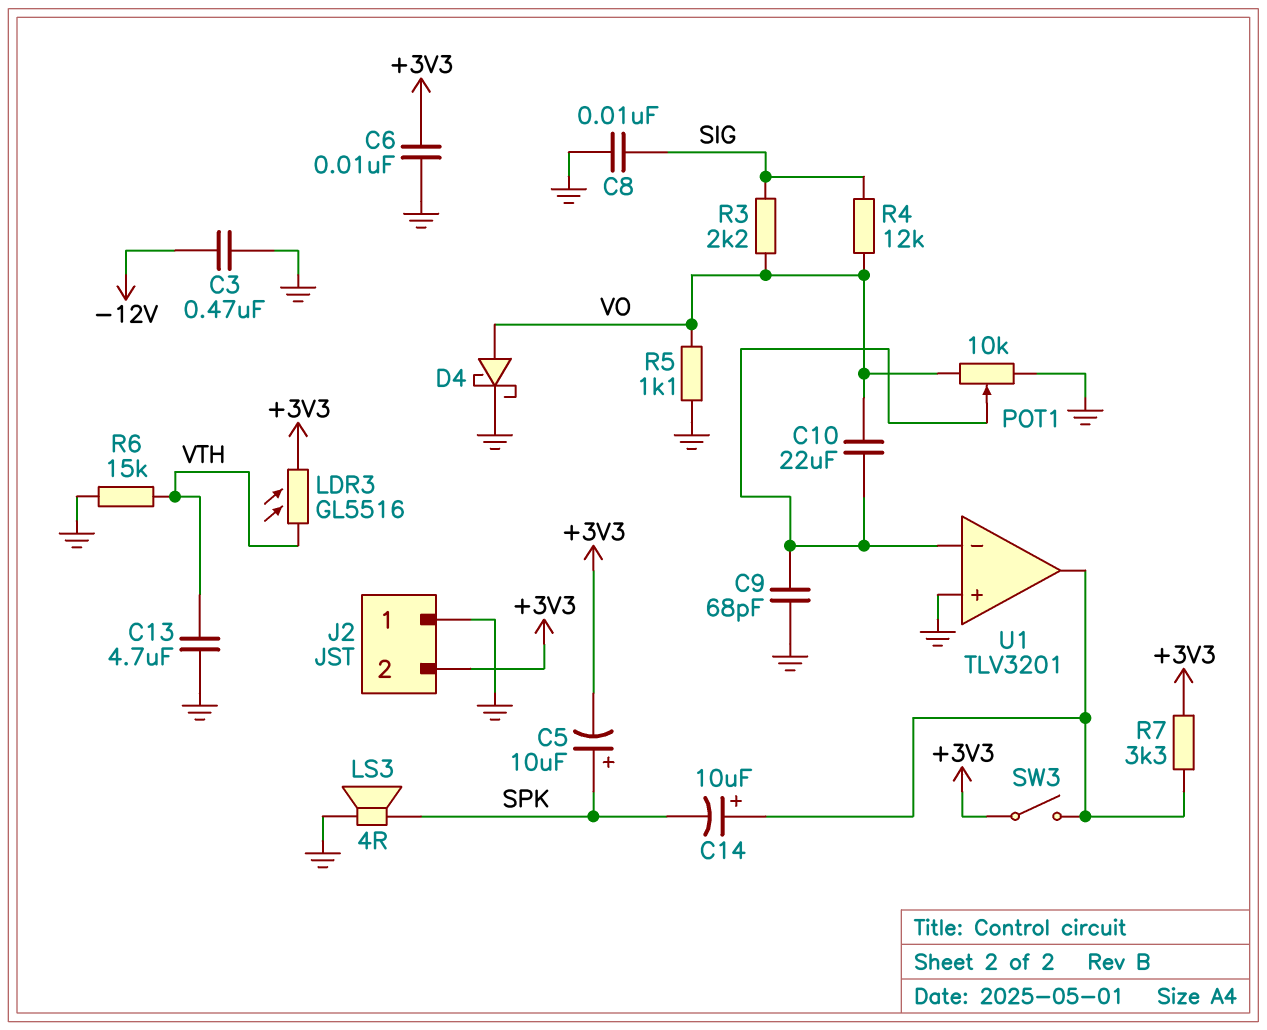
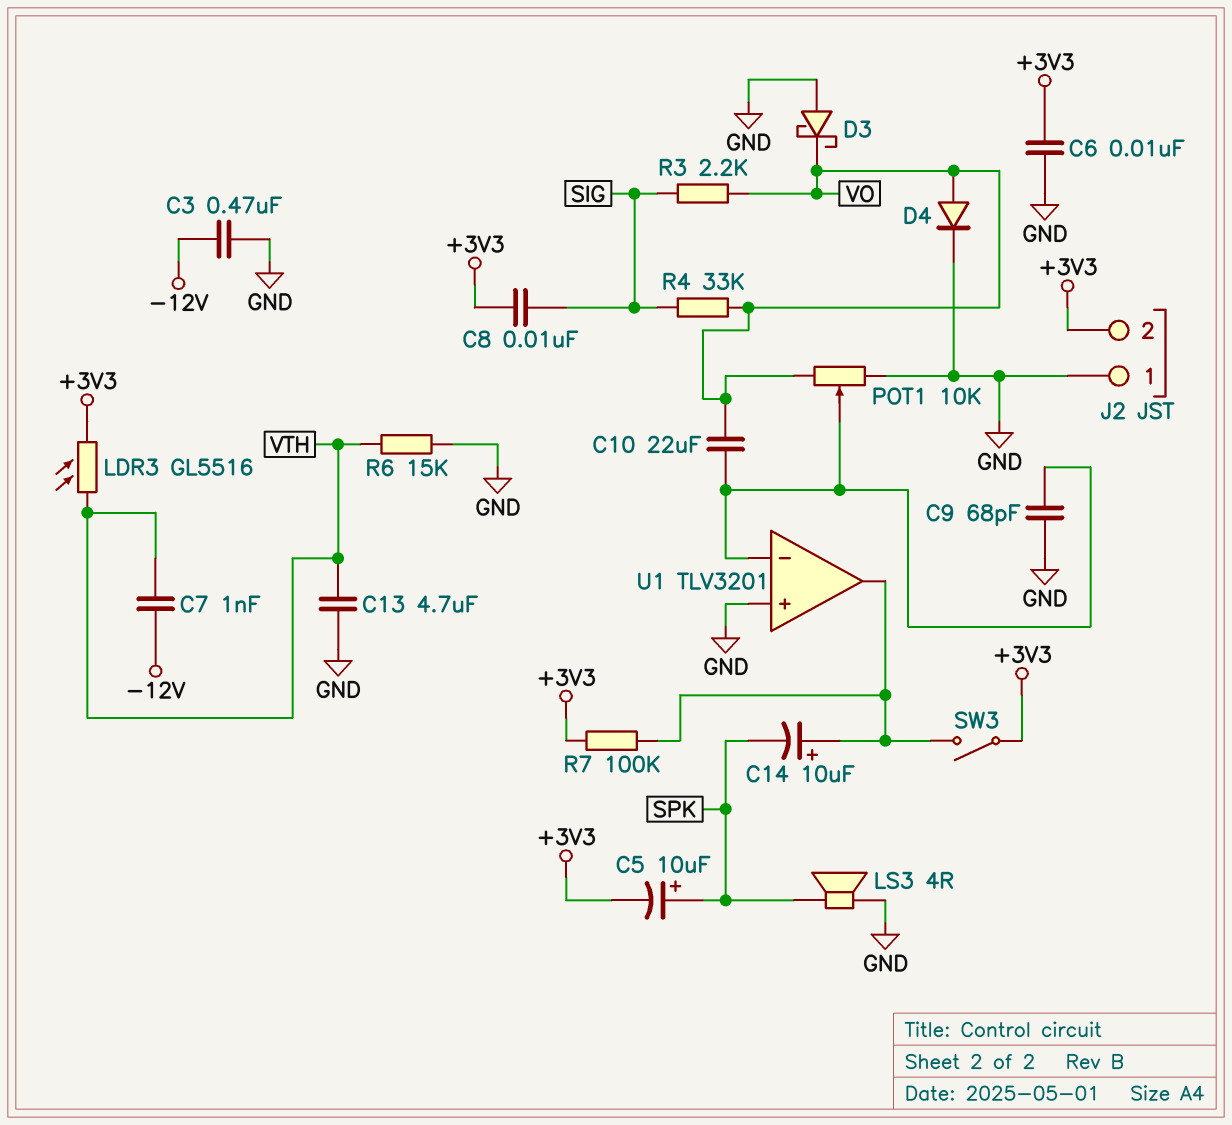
C7: none -> 1nF (-12V, VTH)
C8: 10nF (GND, SIG) -> 10nF (+3V3, SIG)
D3: none -> schottky (A GND, K VO)
D4: schottky (A VO, K GND) -> diode (A VO, K GND)
R4: 12k (SIG, VO) -> 33k (SIG, VO)
R5: 1.1k (GND, VO) -> none
R7: 3.3k (+3V3, U1/out) -> 100k (+3V3, U1/out)

